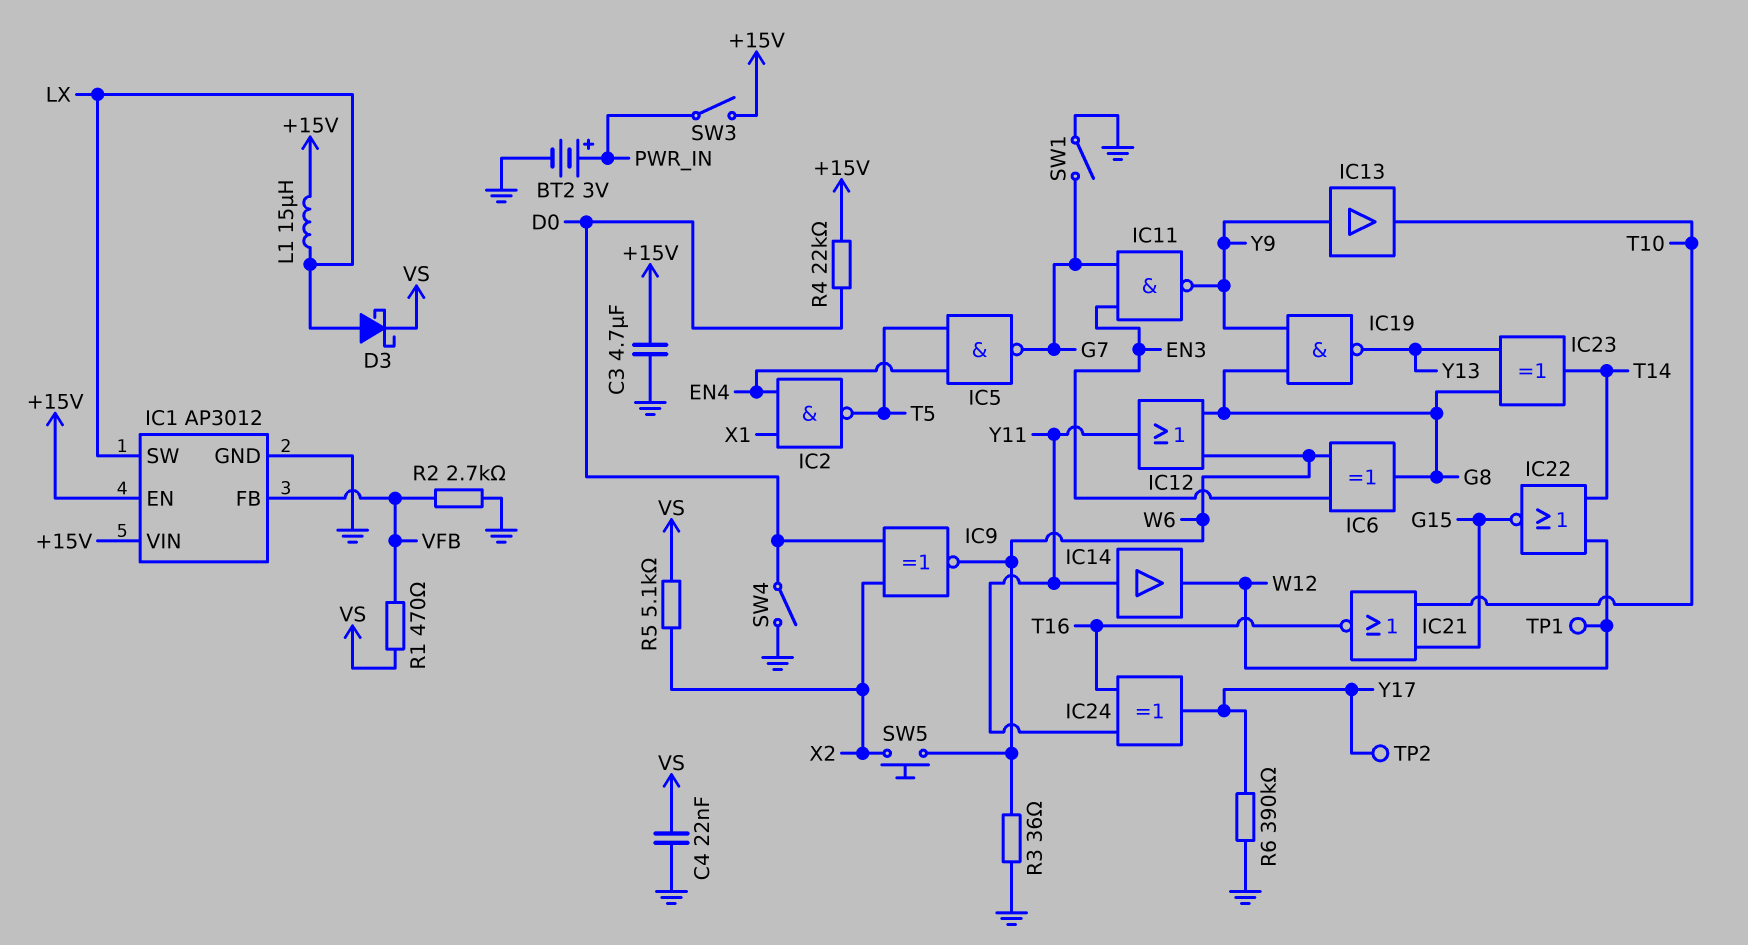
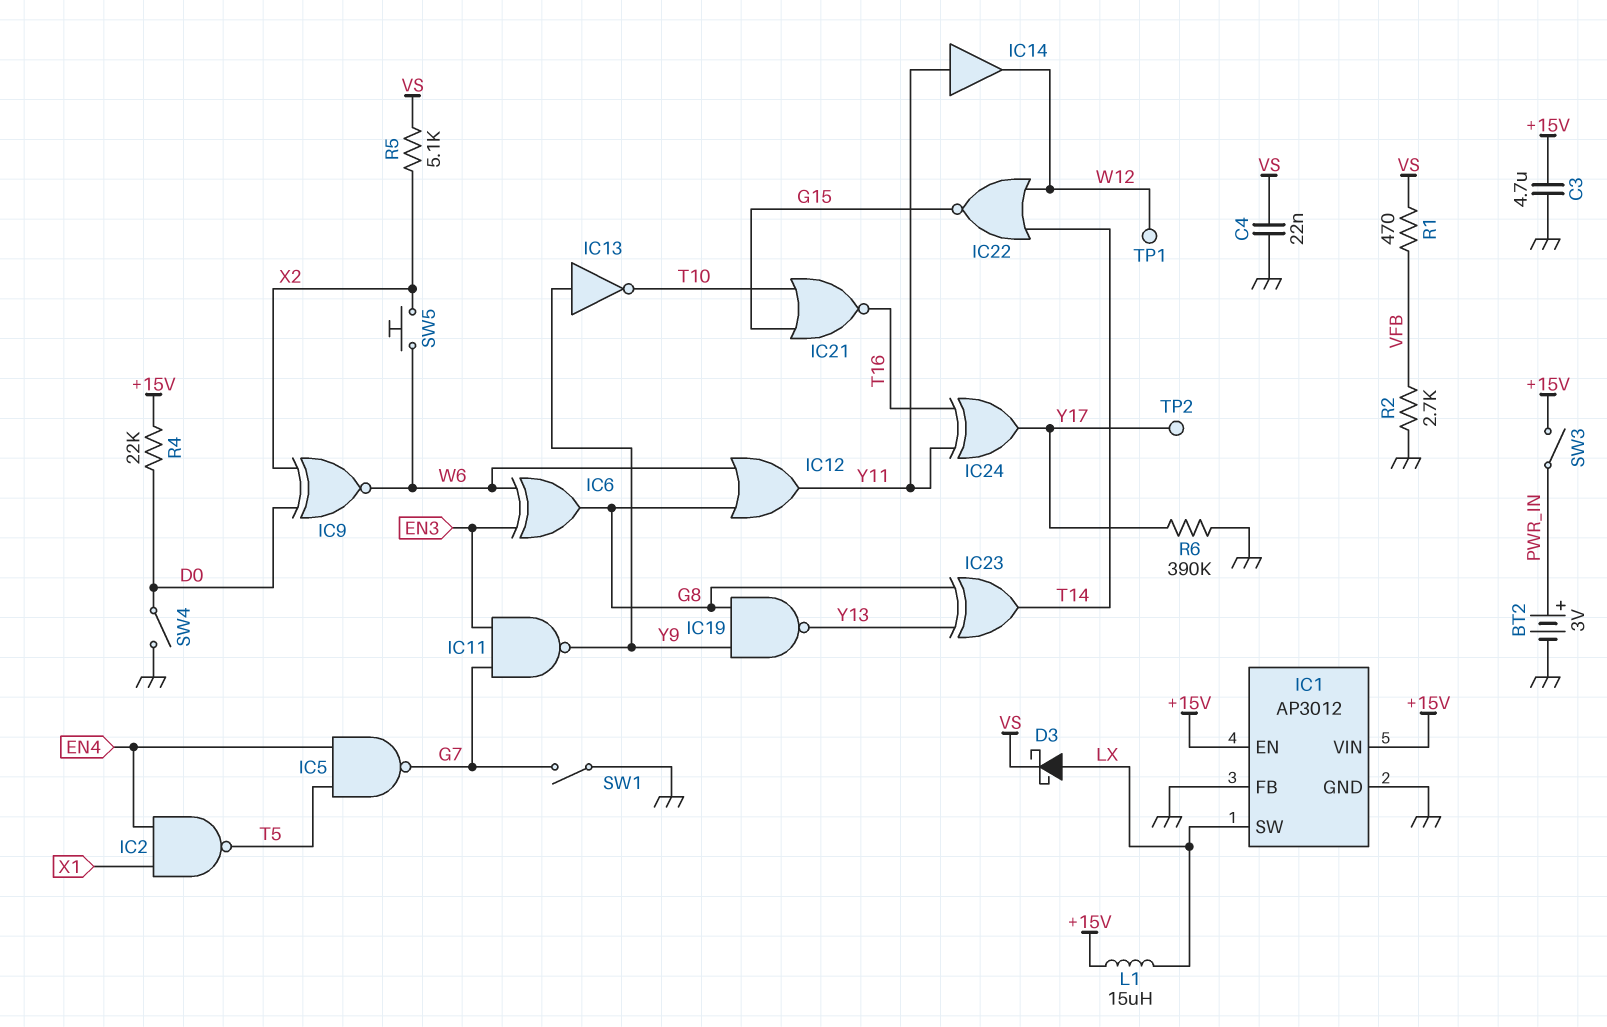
IC1 pin FB: VFB -> GND
IC13: buffer (in Y9, out T10) -> NOT (in Y9, out T10)
R3: 36 (GND, W6) -> none

